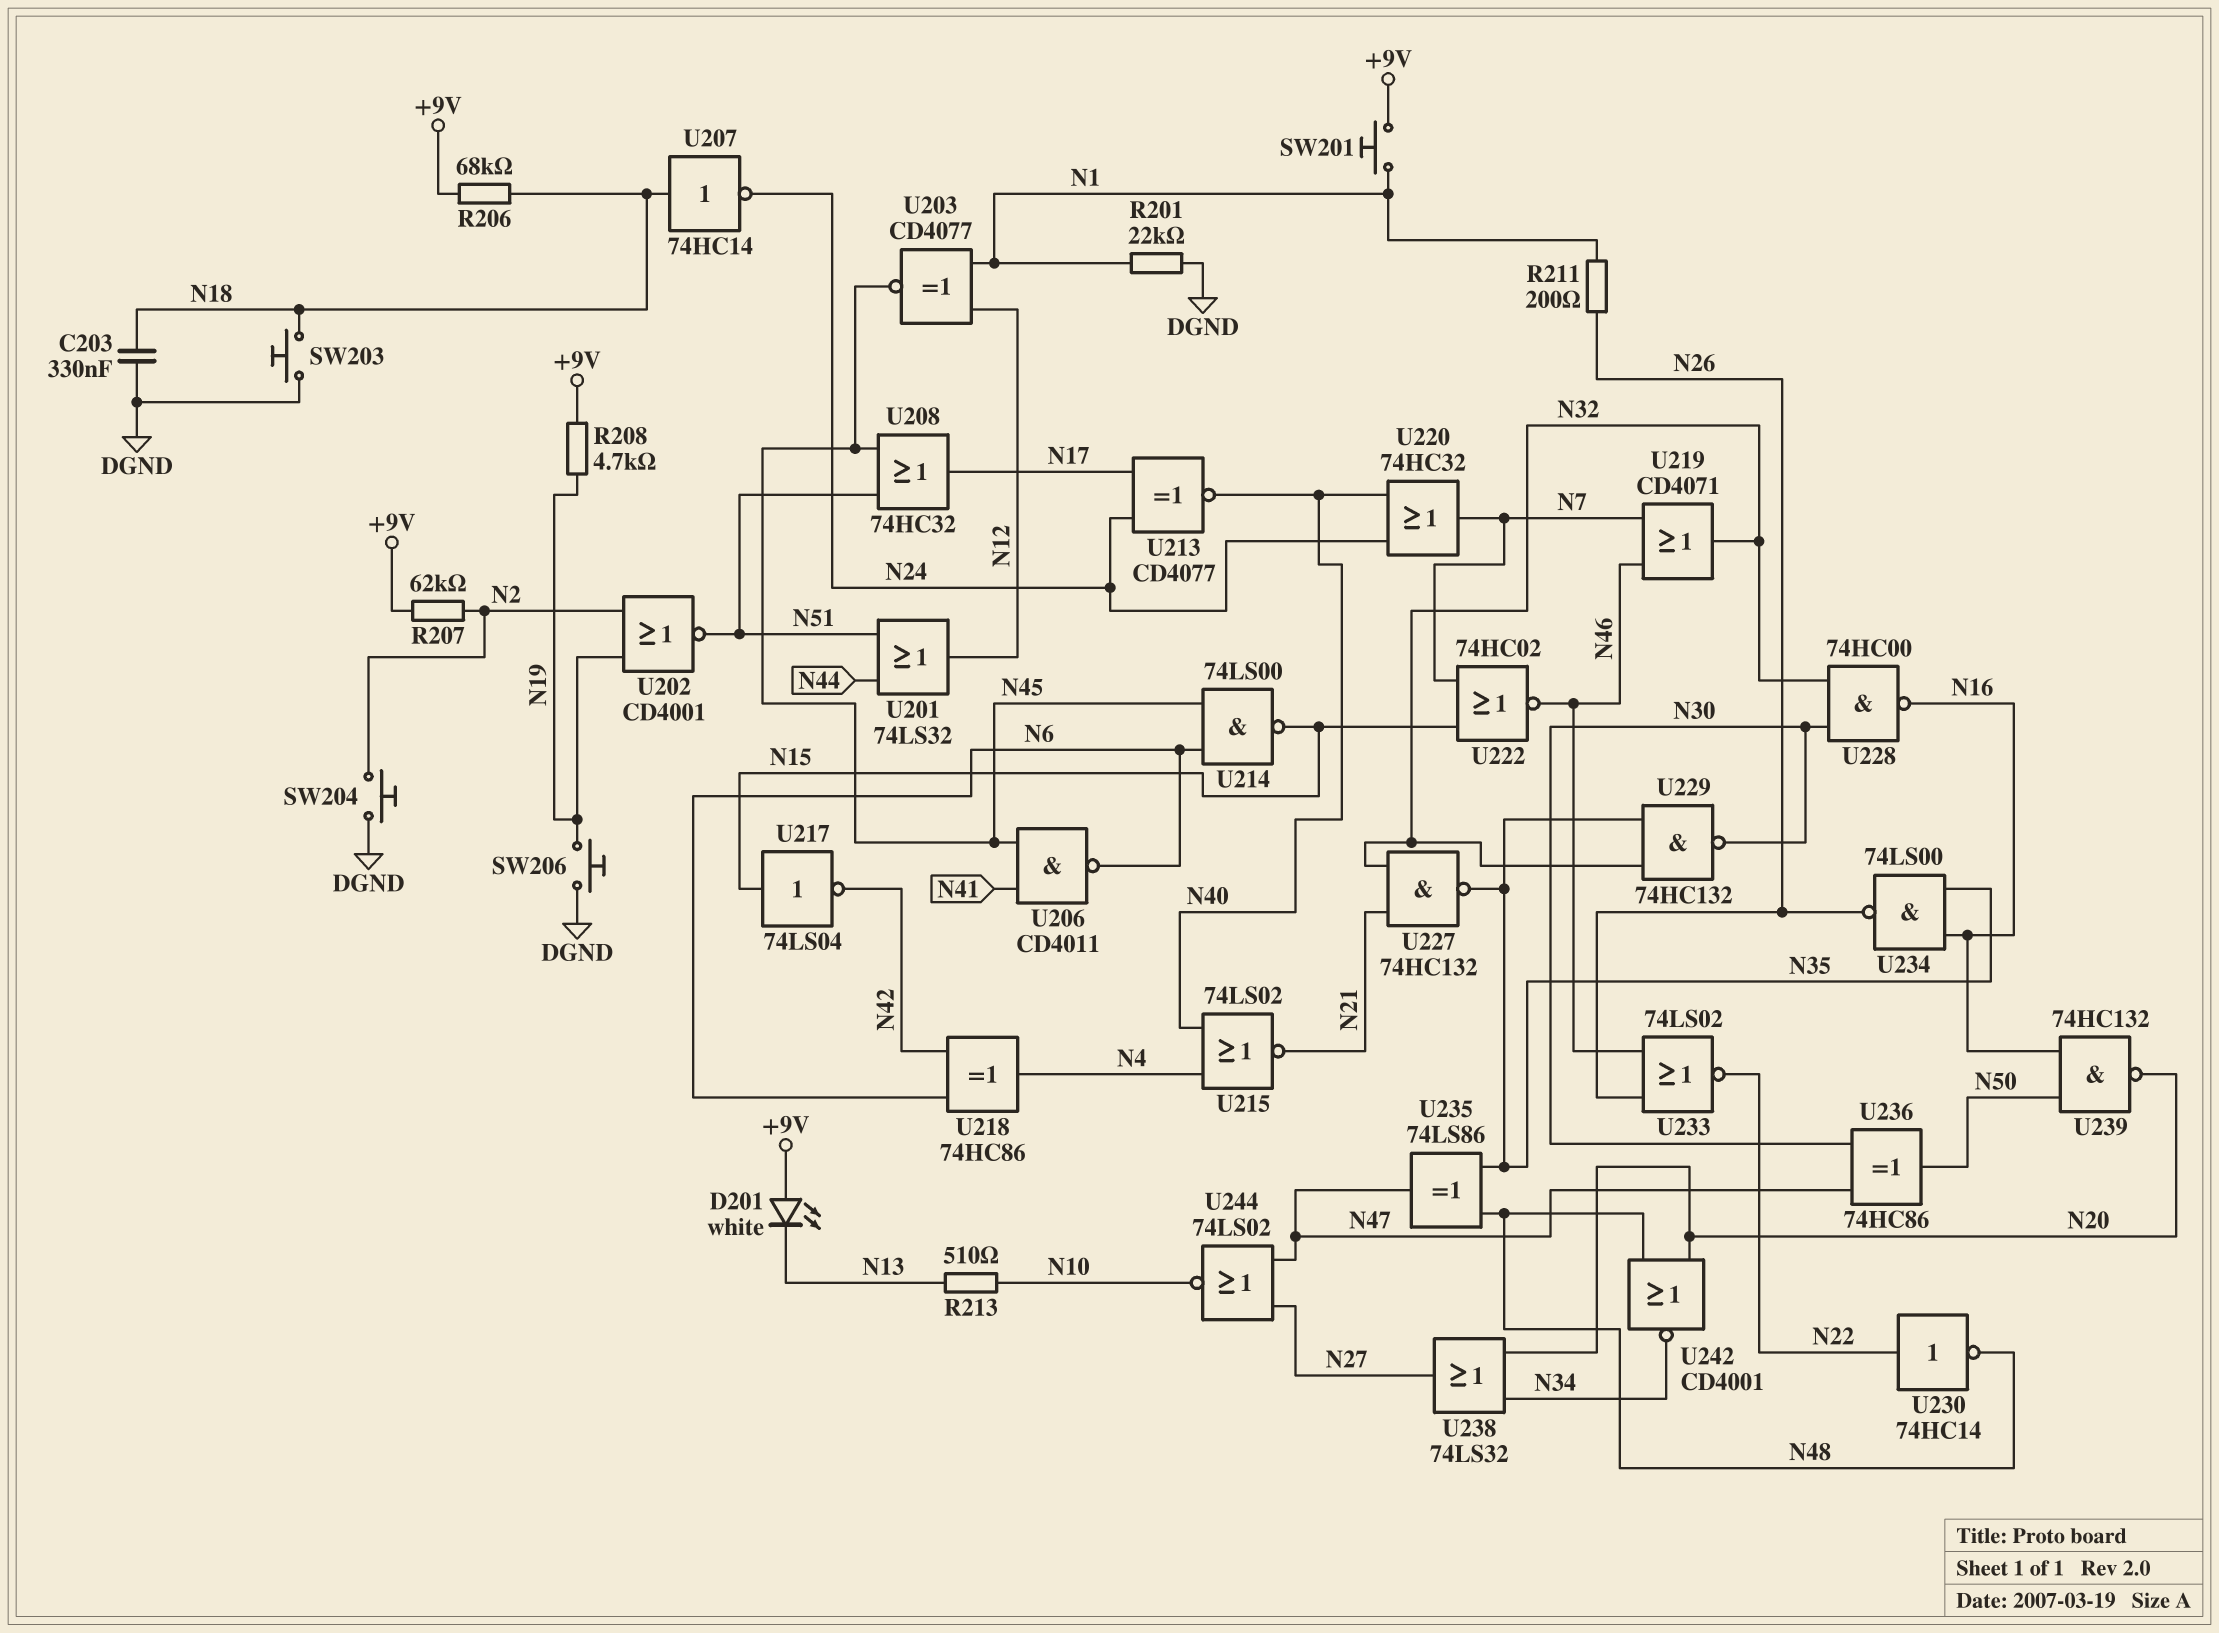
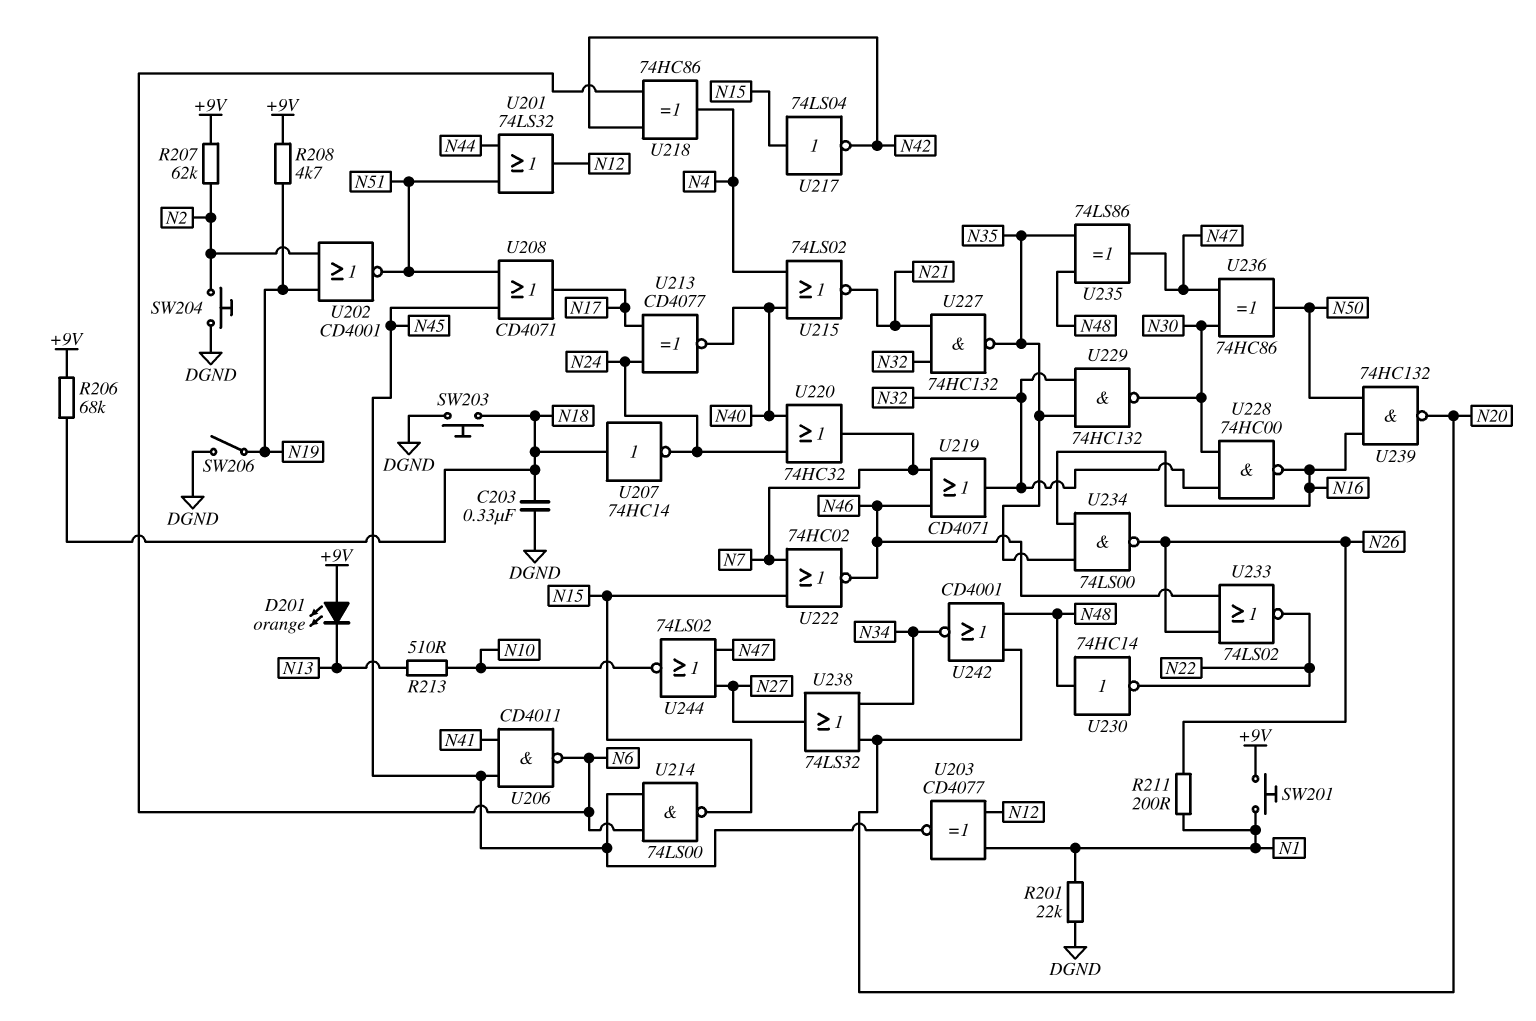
D201: LED white (A +9V, K N13) -> LED orange (A +9V, K N13)
SW206: button (DGND, N19) -> switch (DGND, N19)
U208: OR 74HC32 (in N45, in N51, out N17) -> OR CD4071 (in N45, in N51, out N17)
U230: NOT 74HC14 (in N22, out N48) -> NOT 74HC14 (in N48, out N22)

